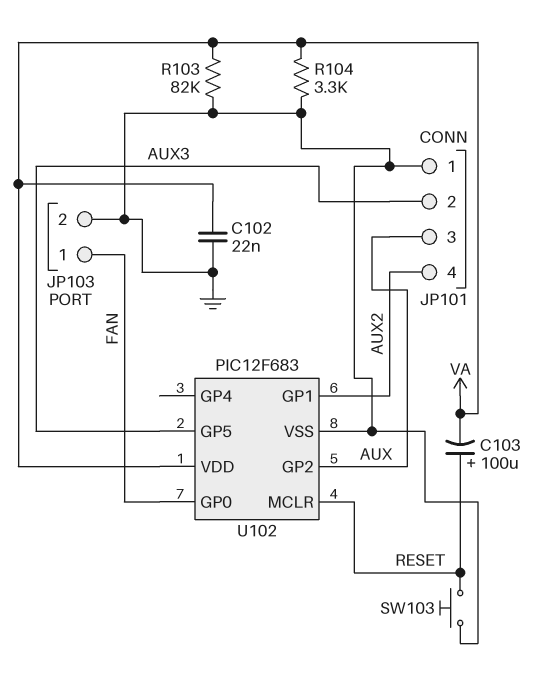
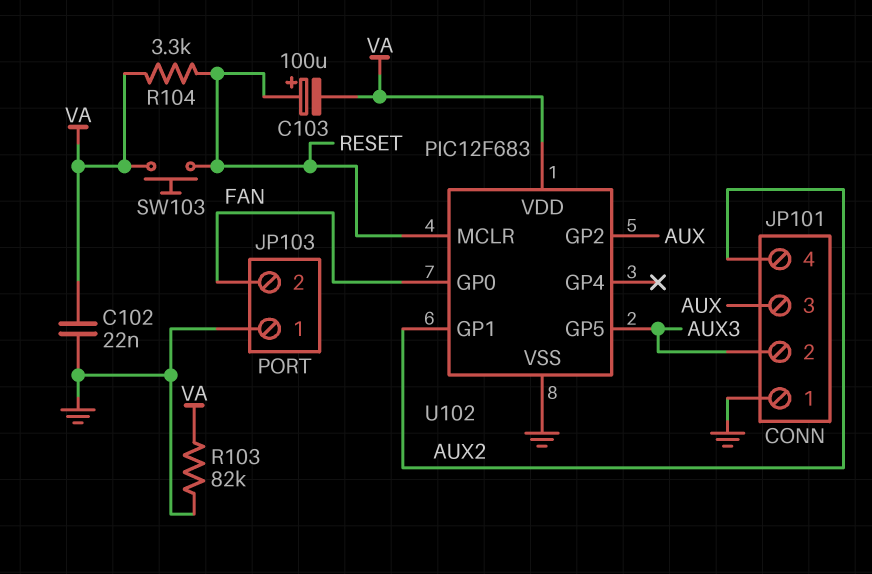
JP103 pin 1: FAN -> GND
JP103 pin 2: GND -> FAN
R104: 3.3k (GND, VA) -> 3.3k (RESET, VA)
SW103: button (GND, RESET) -> button (RESET, VA)

